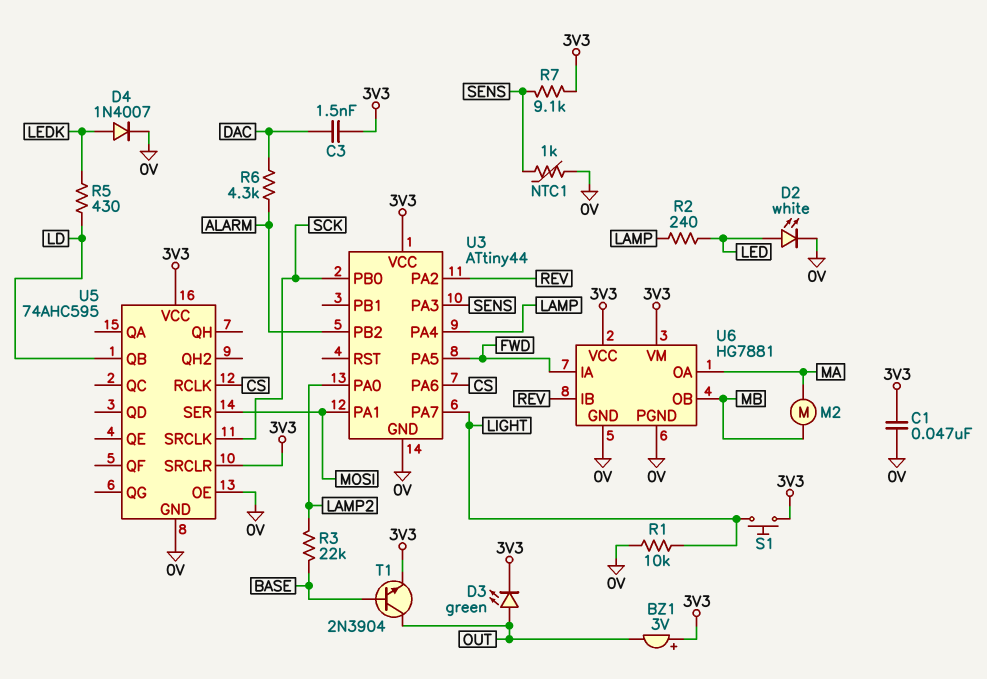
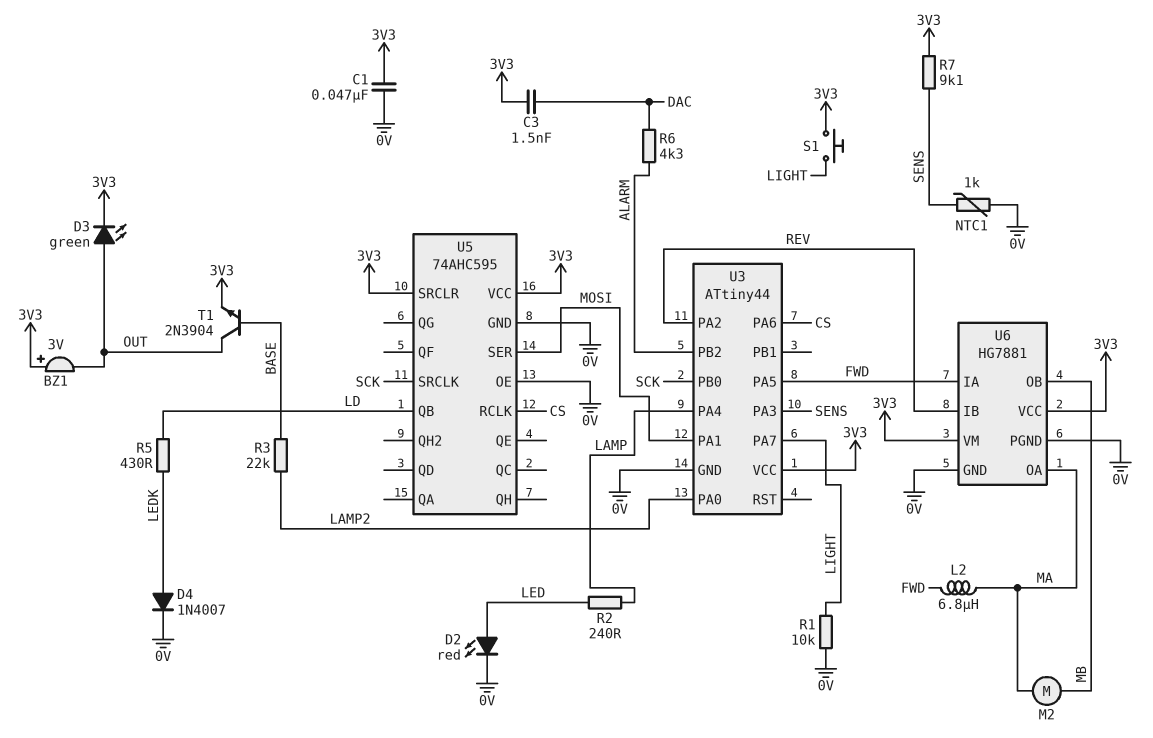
D2: LED white (A LED, K 0V) -> LED red (A LED, K 0V)
L2: none -> 6.8uH (FWD, MA)

